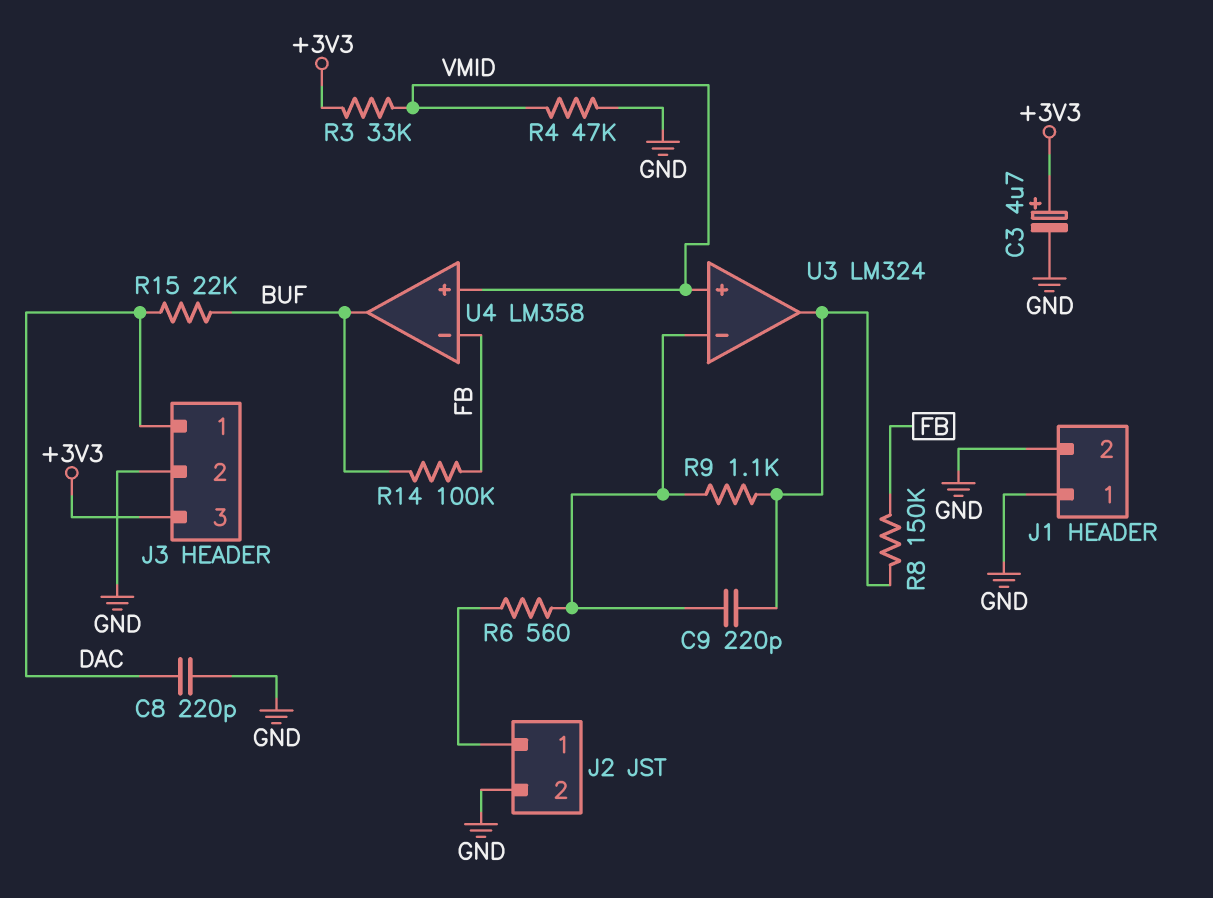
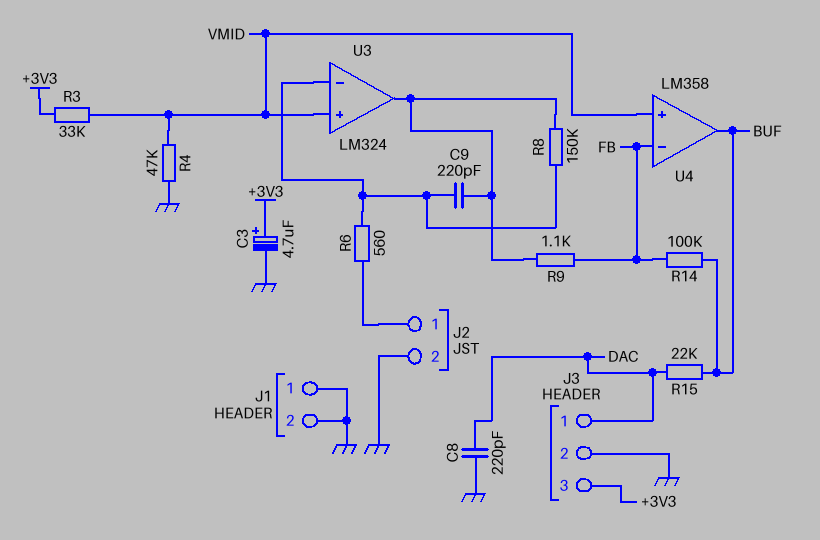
R8: 150k (FB, U3/out) -> 150k (U3/in-, U3/out)
R9: 1.1k (U3/in-, U3/out) -> 1.1k (FB, U3/out)

